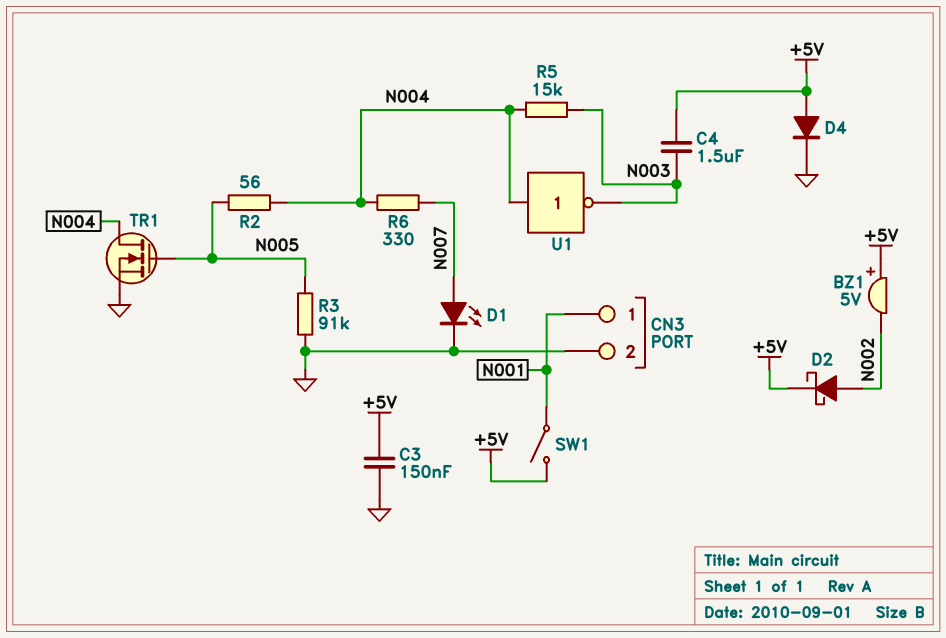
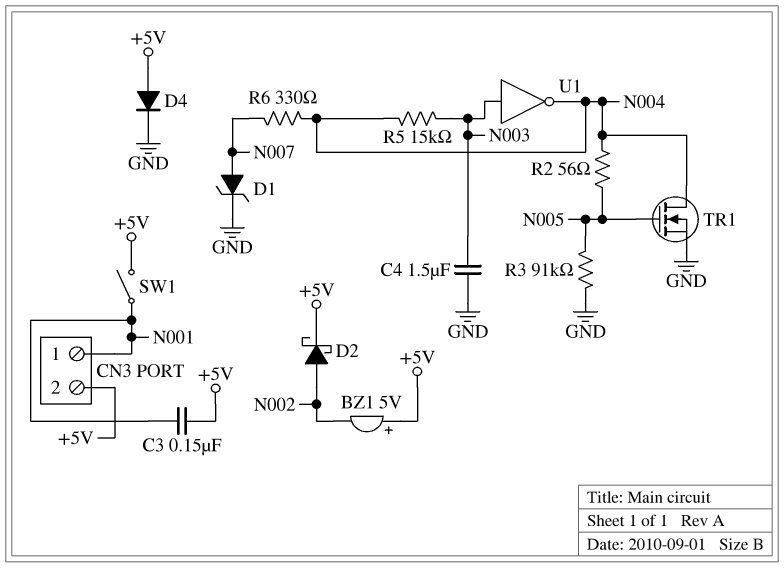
C3: 150nF (+5V, GND) -> 150nF (+5V, N001)
C4: 1.5uF (+5V, N003) -> 1.5uF (GND, N003)
CN3 pin 2: GND -> +5V
D1: LED (A N007, K GND) -> zener (A N007, K GND)
U1: NOT (in N004, out N003) -> NOT (in N003, out N004)

